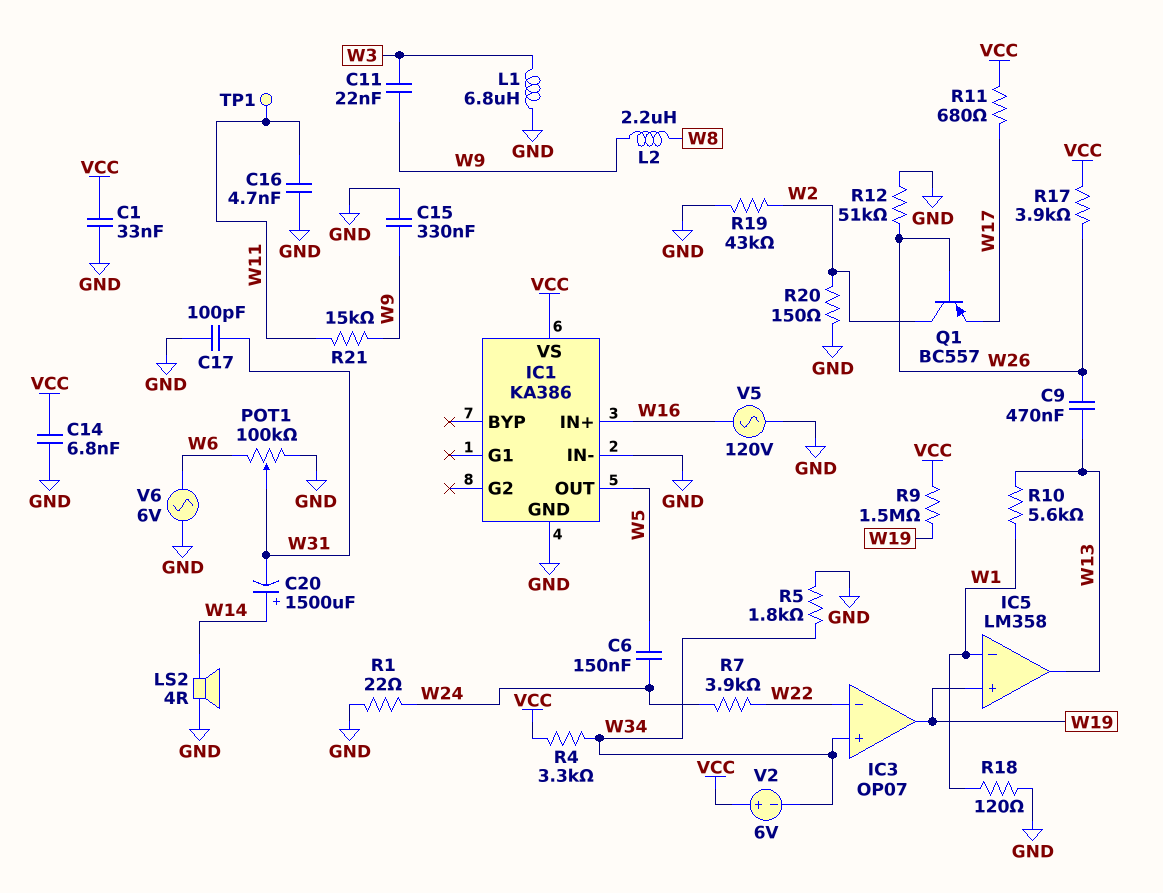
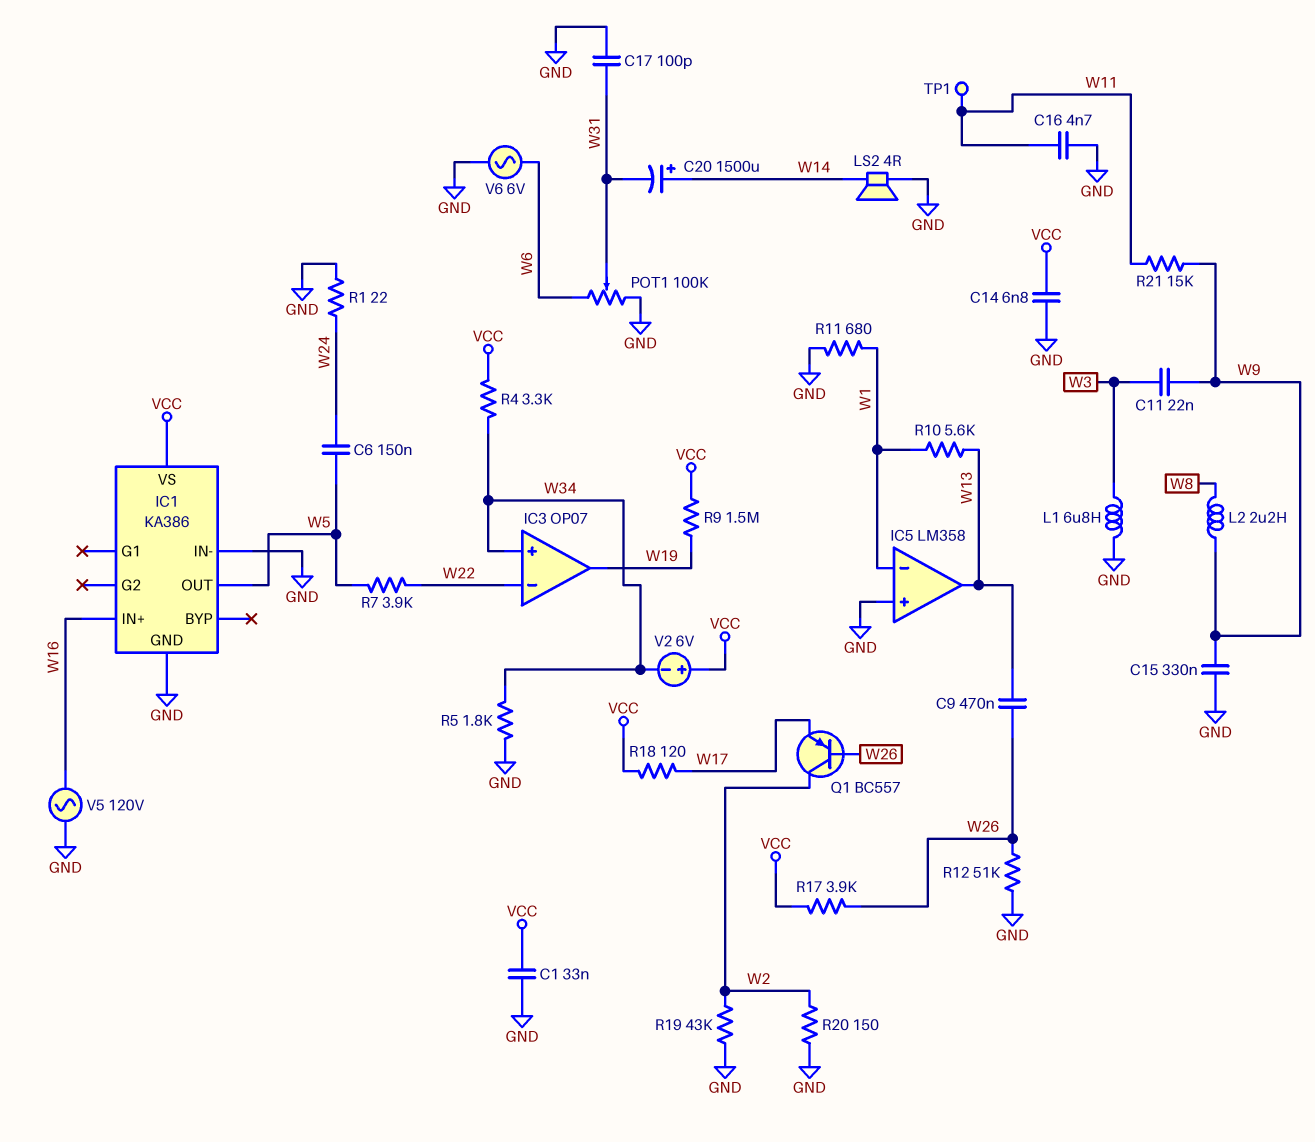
IC5 pin in+: W19 -> GND
R7: 3.9k (W22, W24) -> 3.9k (W5, W22)
R11: 680 (VCC, W17) -> 680 (GND, W1)
R18: 120 (GND, W1) -> 120 (VCC, W17)

